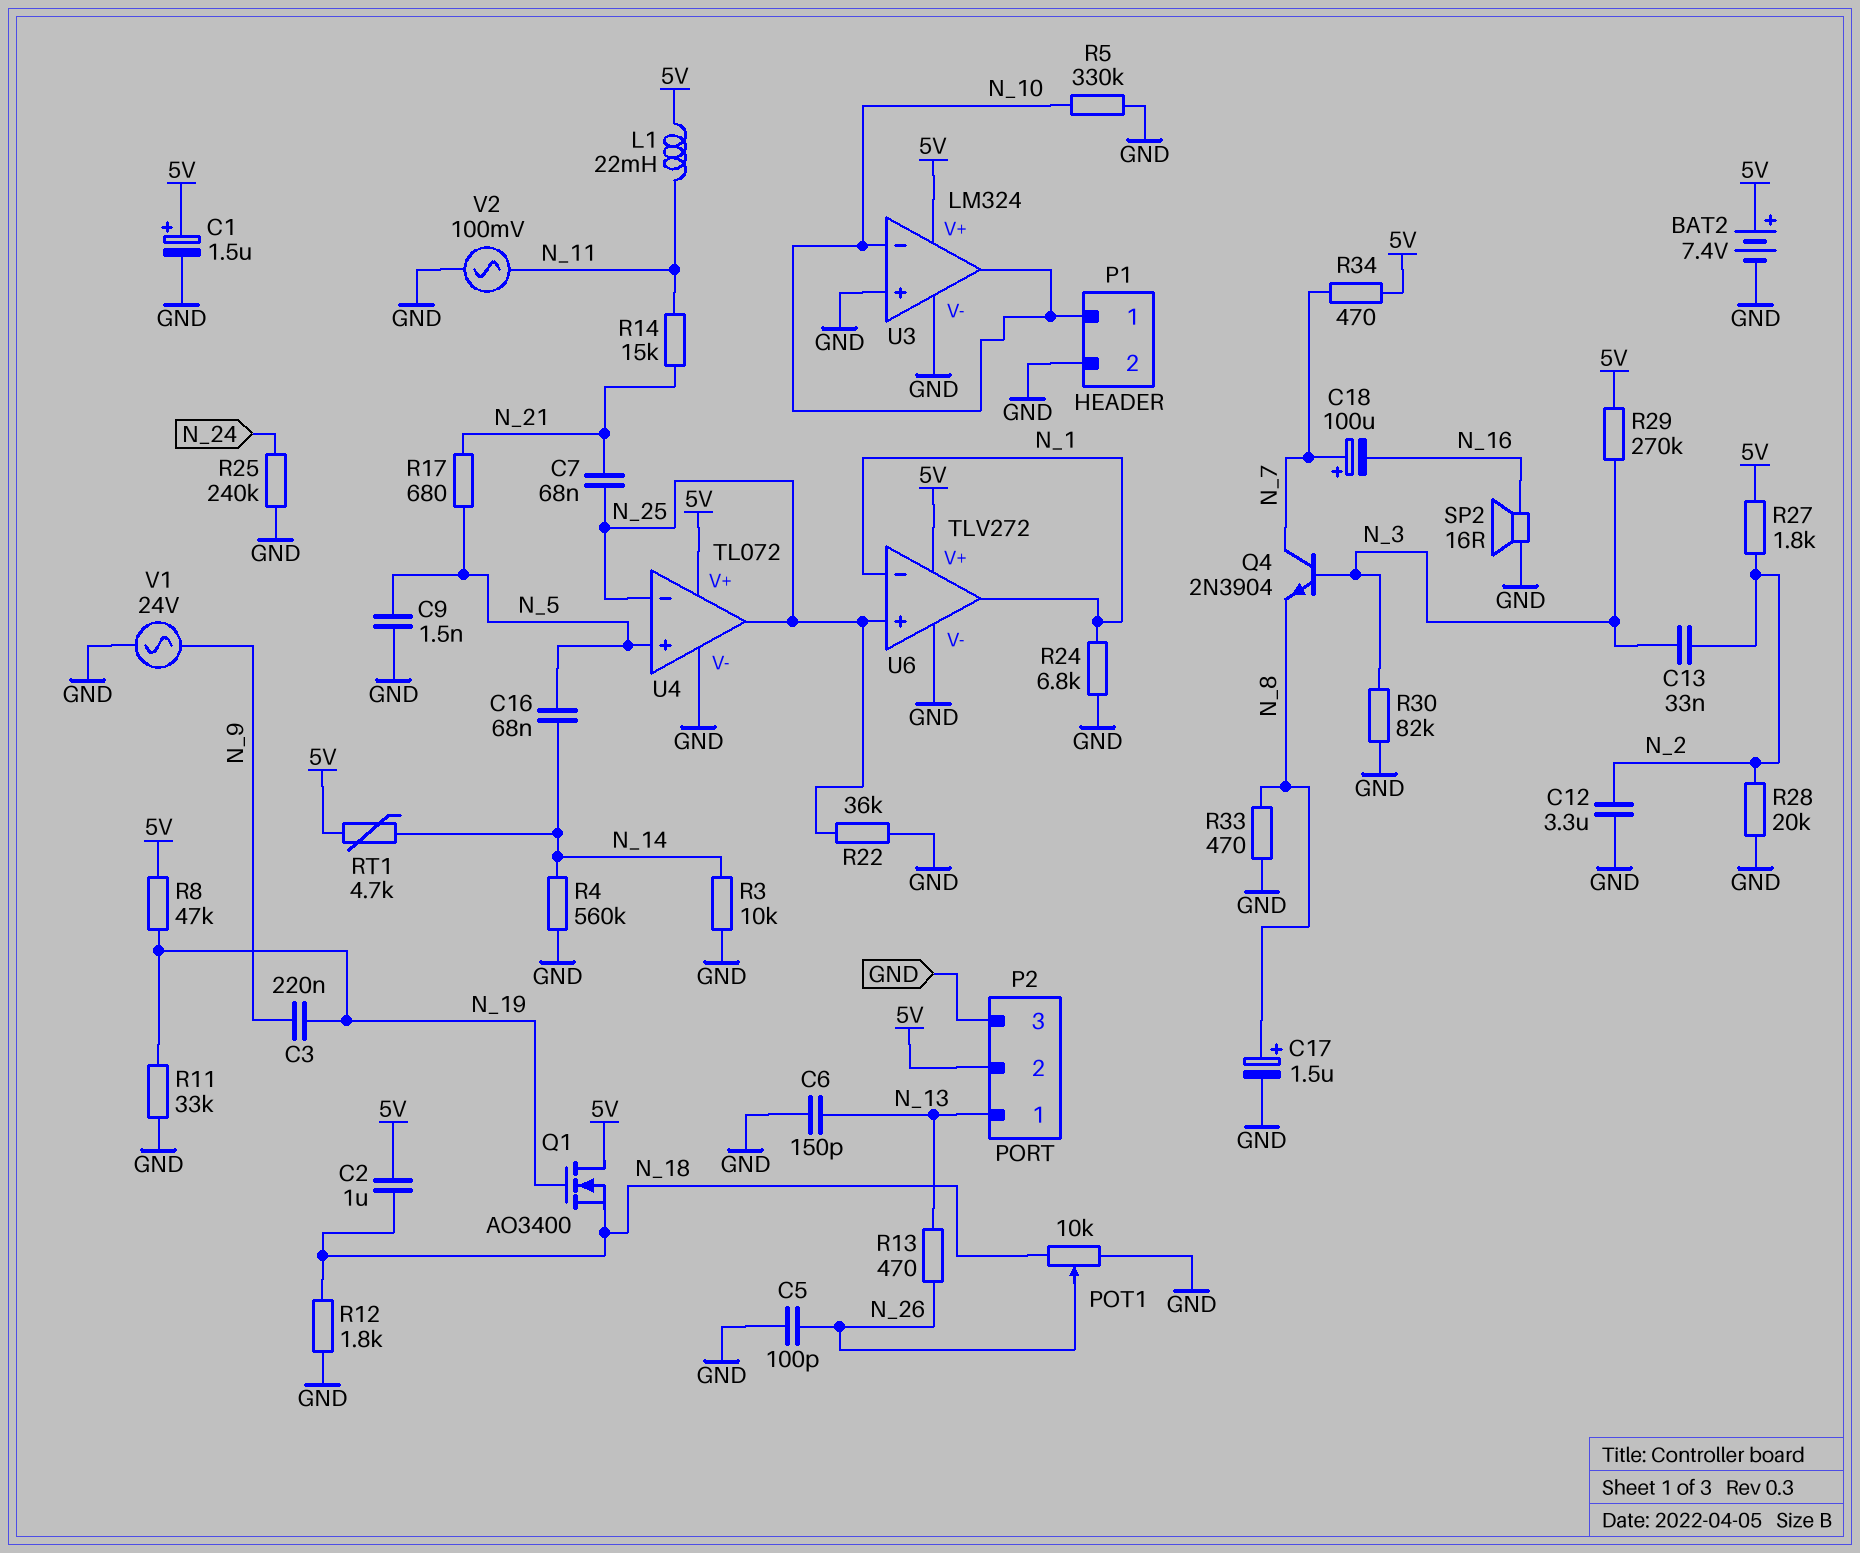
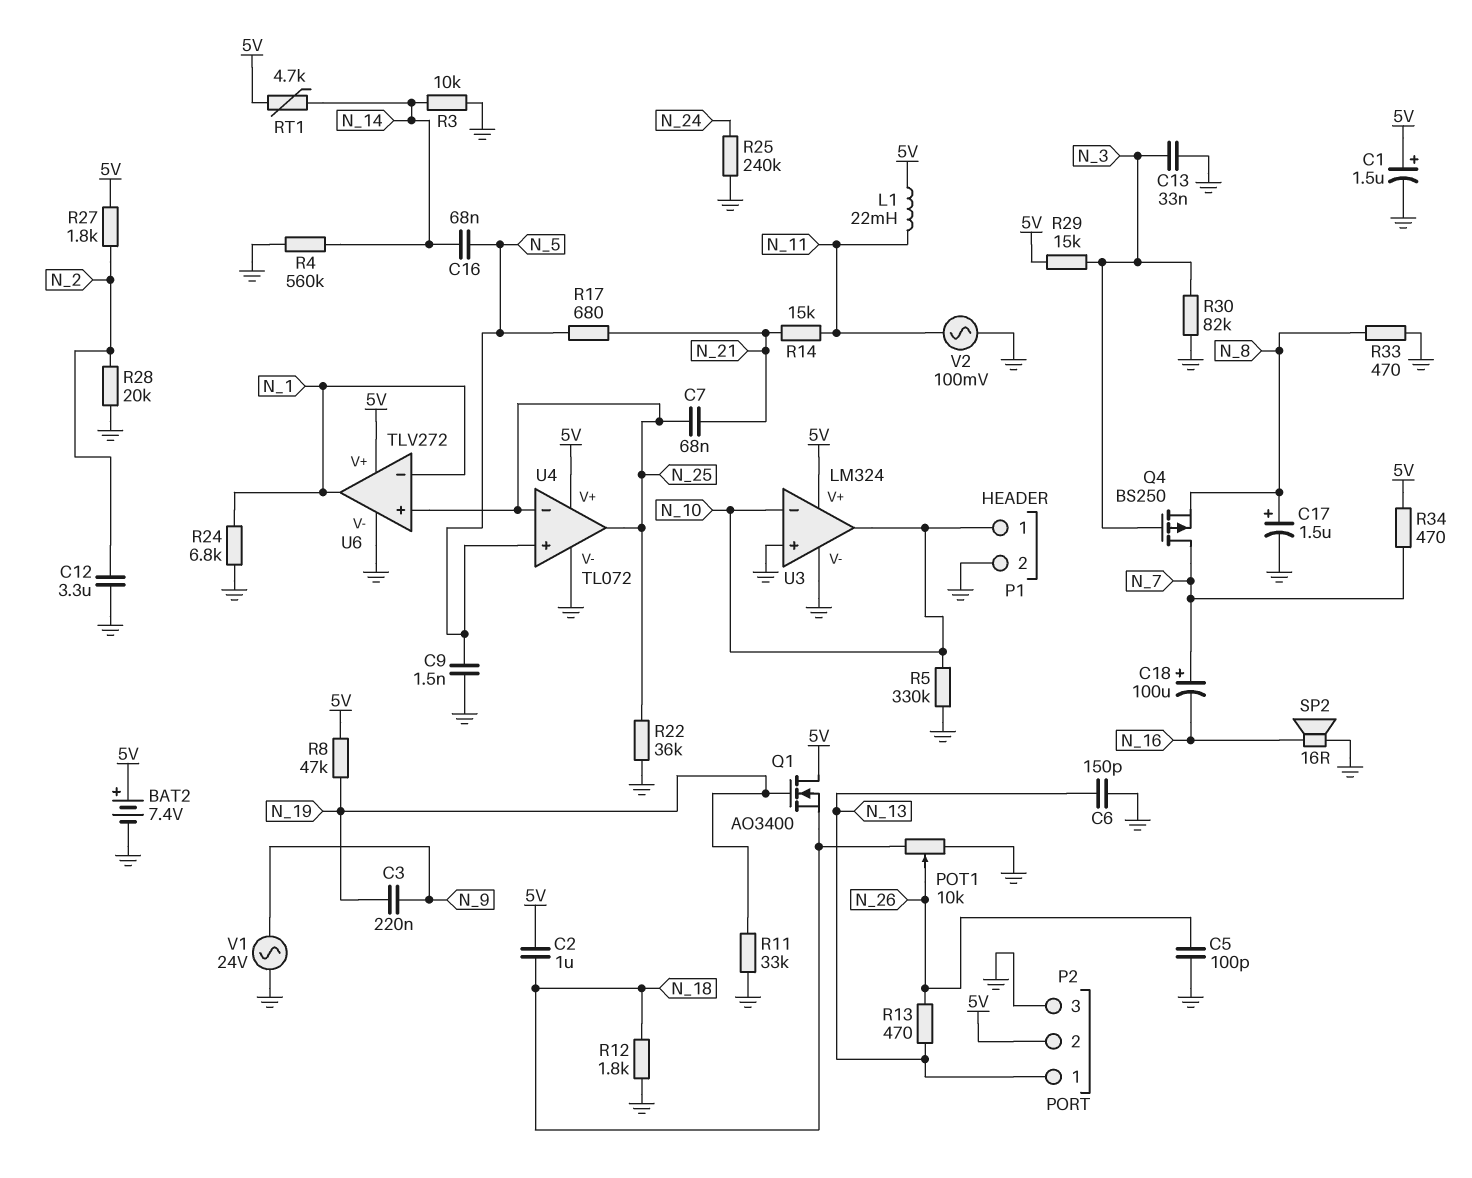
C13: 33nF (N_2, N_3) -> 33nF (GND, N_3)
Q4: NPN 2N3904 (B N_3, C N_7, E N_8) -> PMOS BS250 (G N_3, D N_7, S N_8)
R29: 270k (5V, N_3) -> 15k (5V, N_3)

